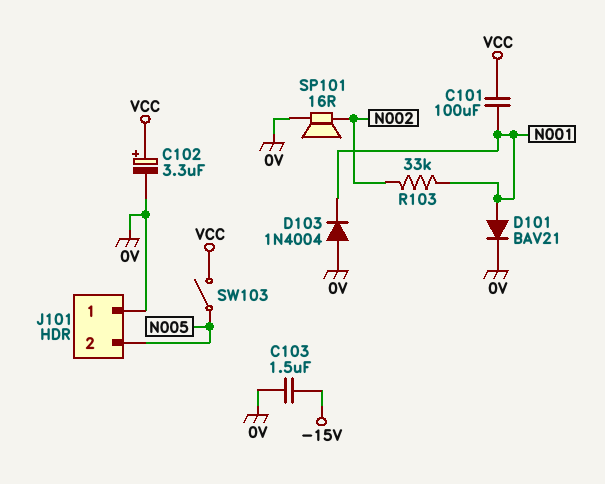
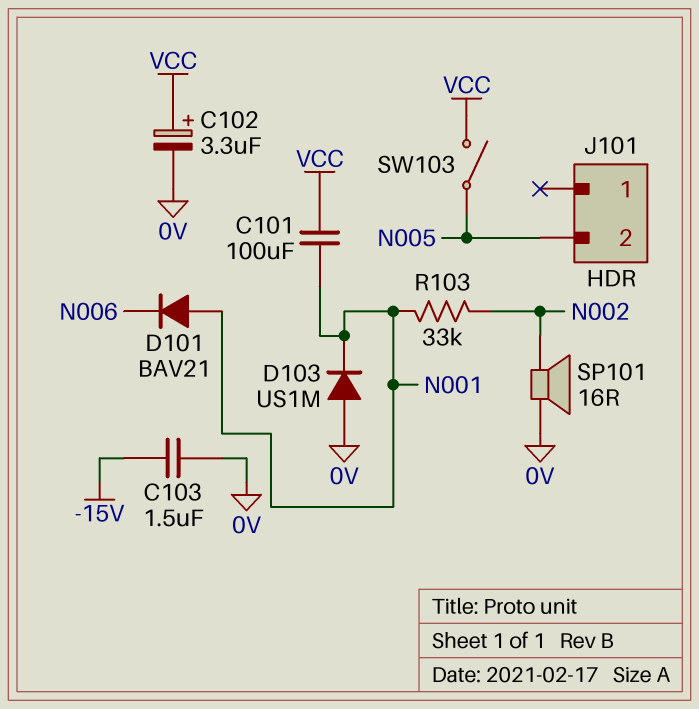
D101: diode BAV21 (A N001, K 0V) -> diode BAV21 (A N001, K N006)
D103: diode 1N4004 (A 0V, K N001) -> diode US1M (A 0V, K N001)
J101 pin 1: 0V -> none

